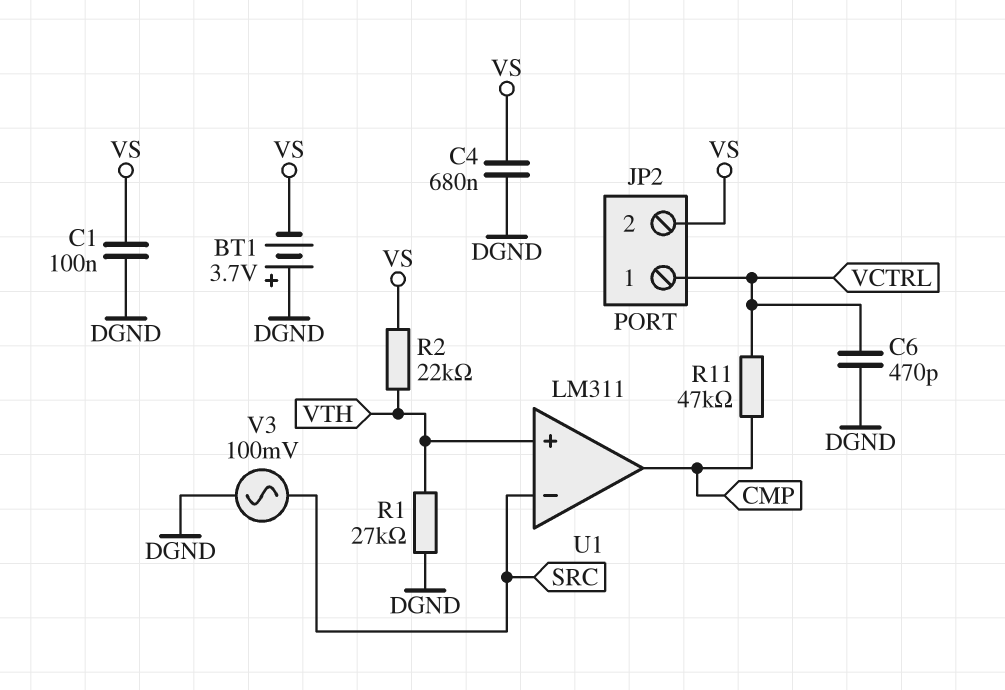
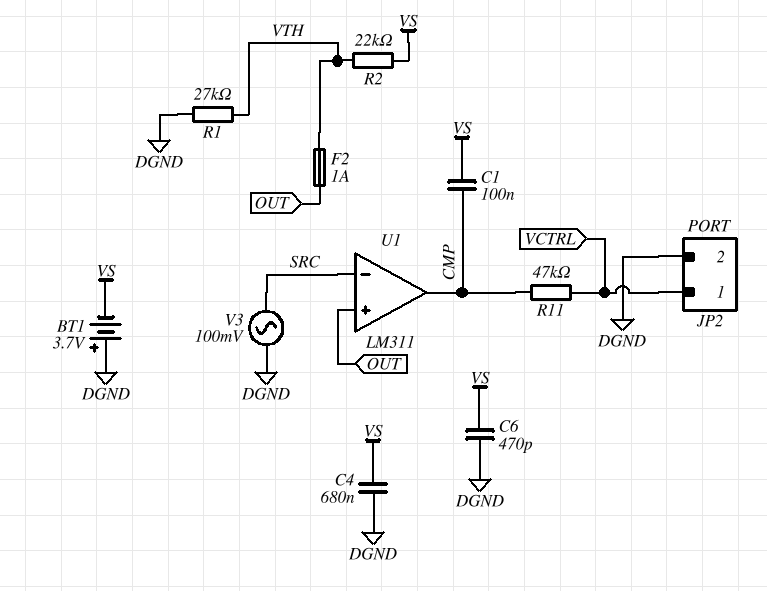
C1: 100nF (DGND, VS) -> 100nF (CMP, VS)
C6: 470pF (DGND, VCTRL) -> 470pF (DGND, VS)
F2: none -> 1A (OUT, VTH)
JP2 pin 2: VS -> DGND
U1 pin in+: VTH -> OUT

